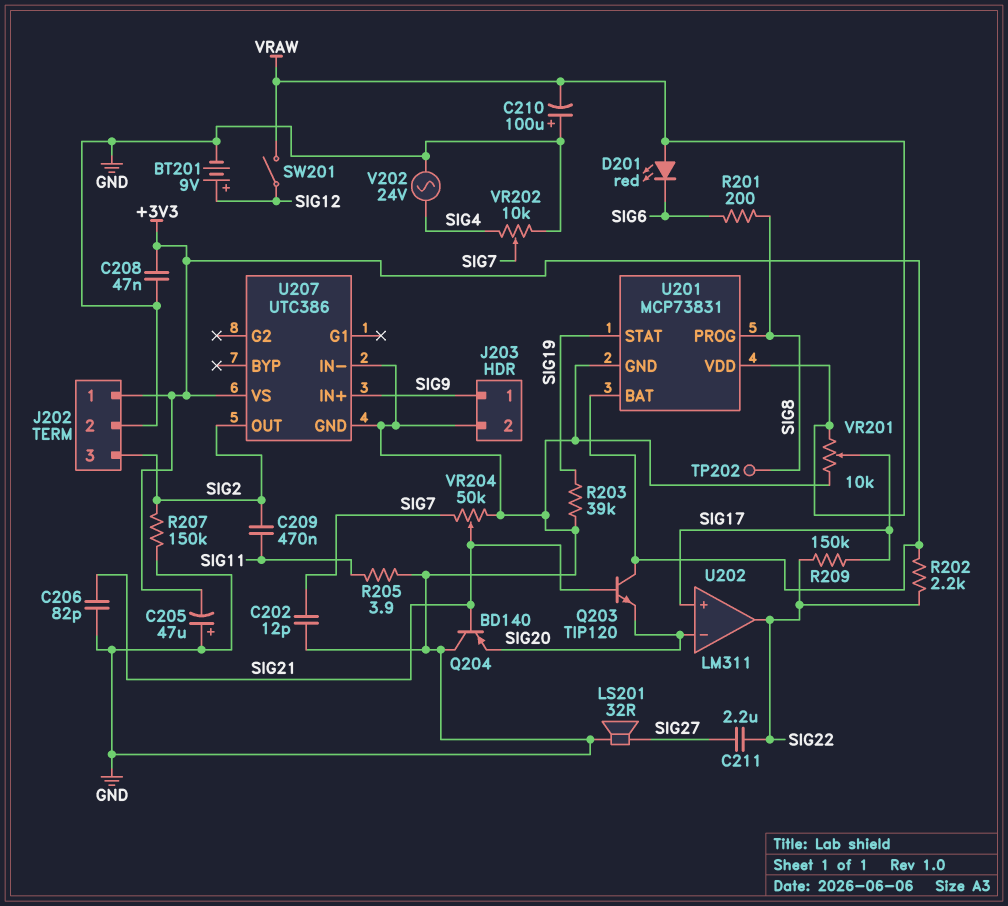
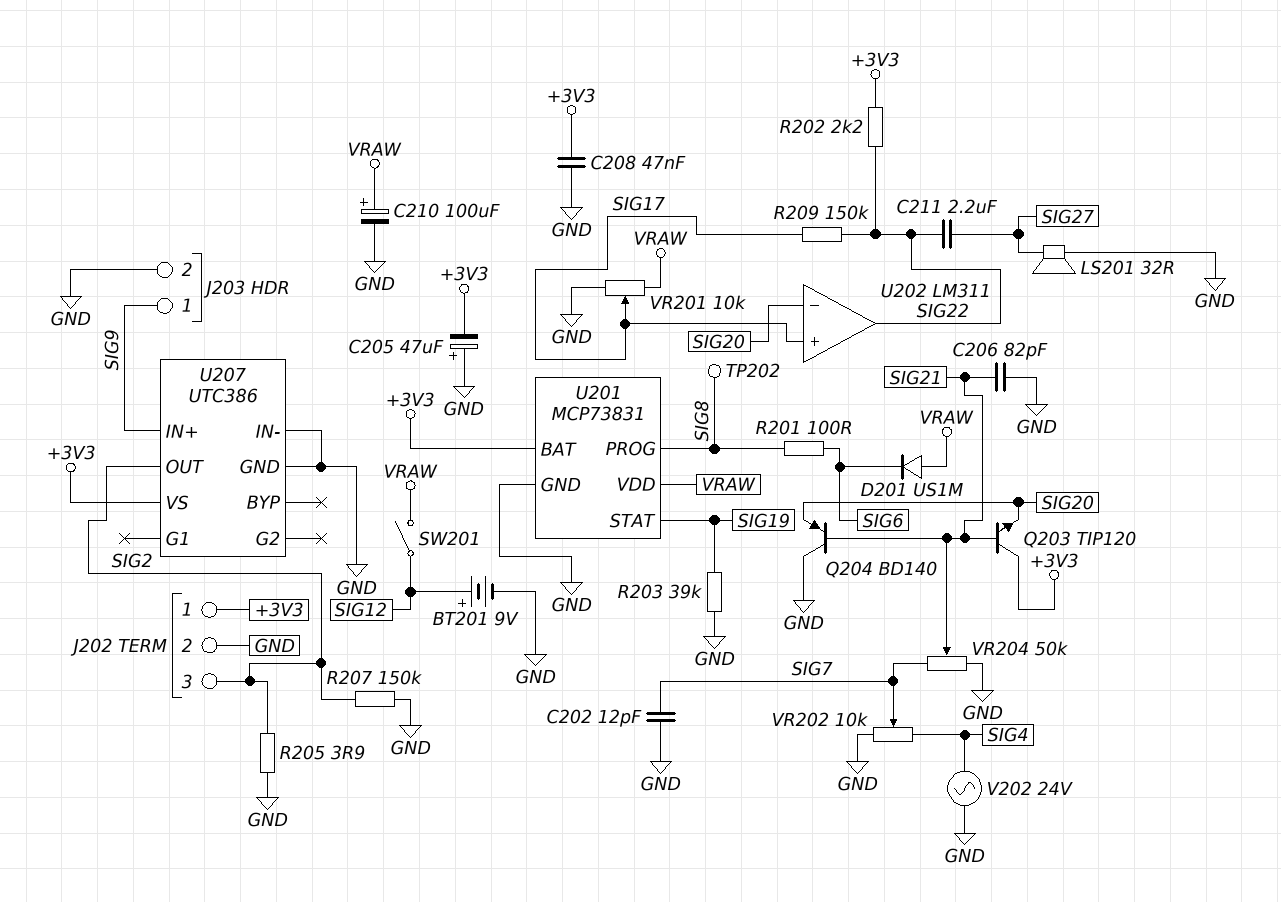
C209: 470nF (SIG2, SIG11) -> none
C210: 100uF (plus GND, minus VRAW) -> 100uF (plus VRAW, minus GND)
D201: LED red (A VRAW, K SIG6) -> diode US1M (A VRAW, K SIG6)
R201: 200 (SIG6, SIG8) -> 100 (SIG6, SIG8)
R205: 3.9 (GND, SIG11) -> 3.9 (GND, SIG2)

